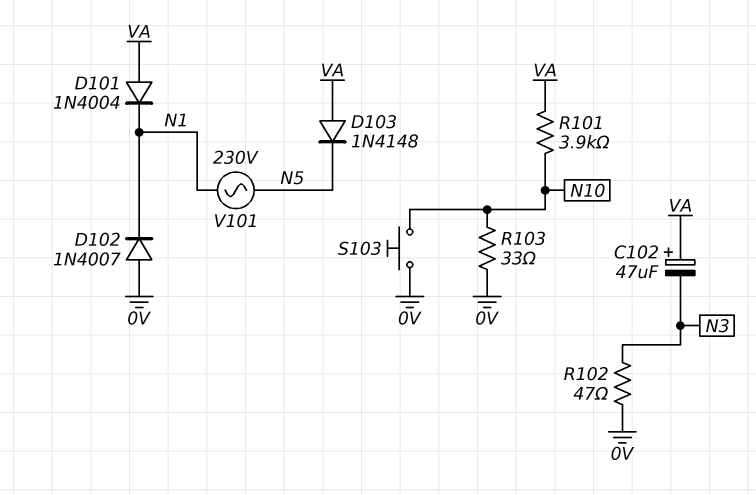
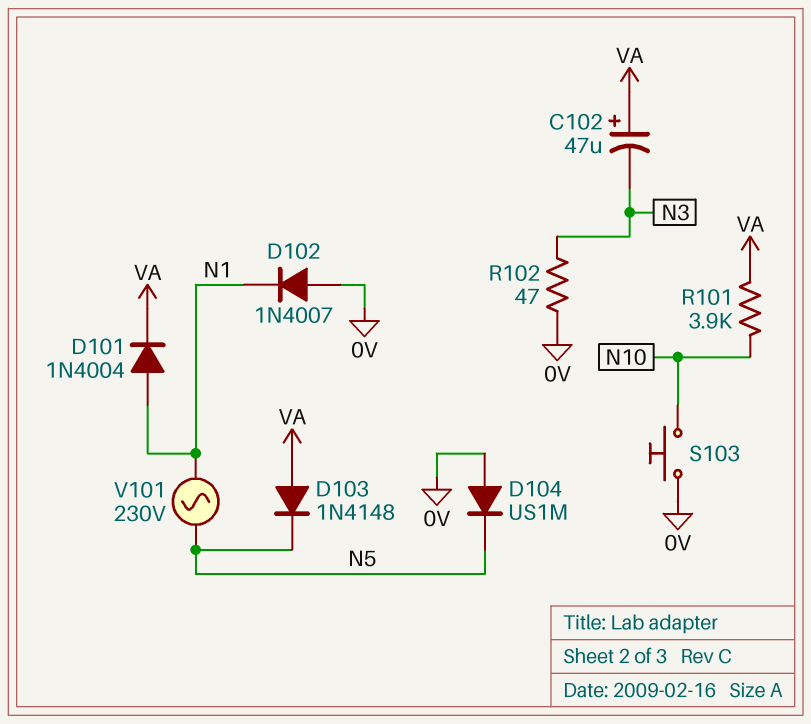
D101: diode 1N4004 (A VA, K N1) -> diode 1N4004 (A N1, K VA)
D104: none -> diode US1M (A 0V, K N5)
R103: 33 (0V, N10) -> none

